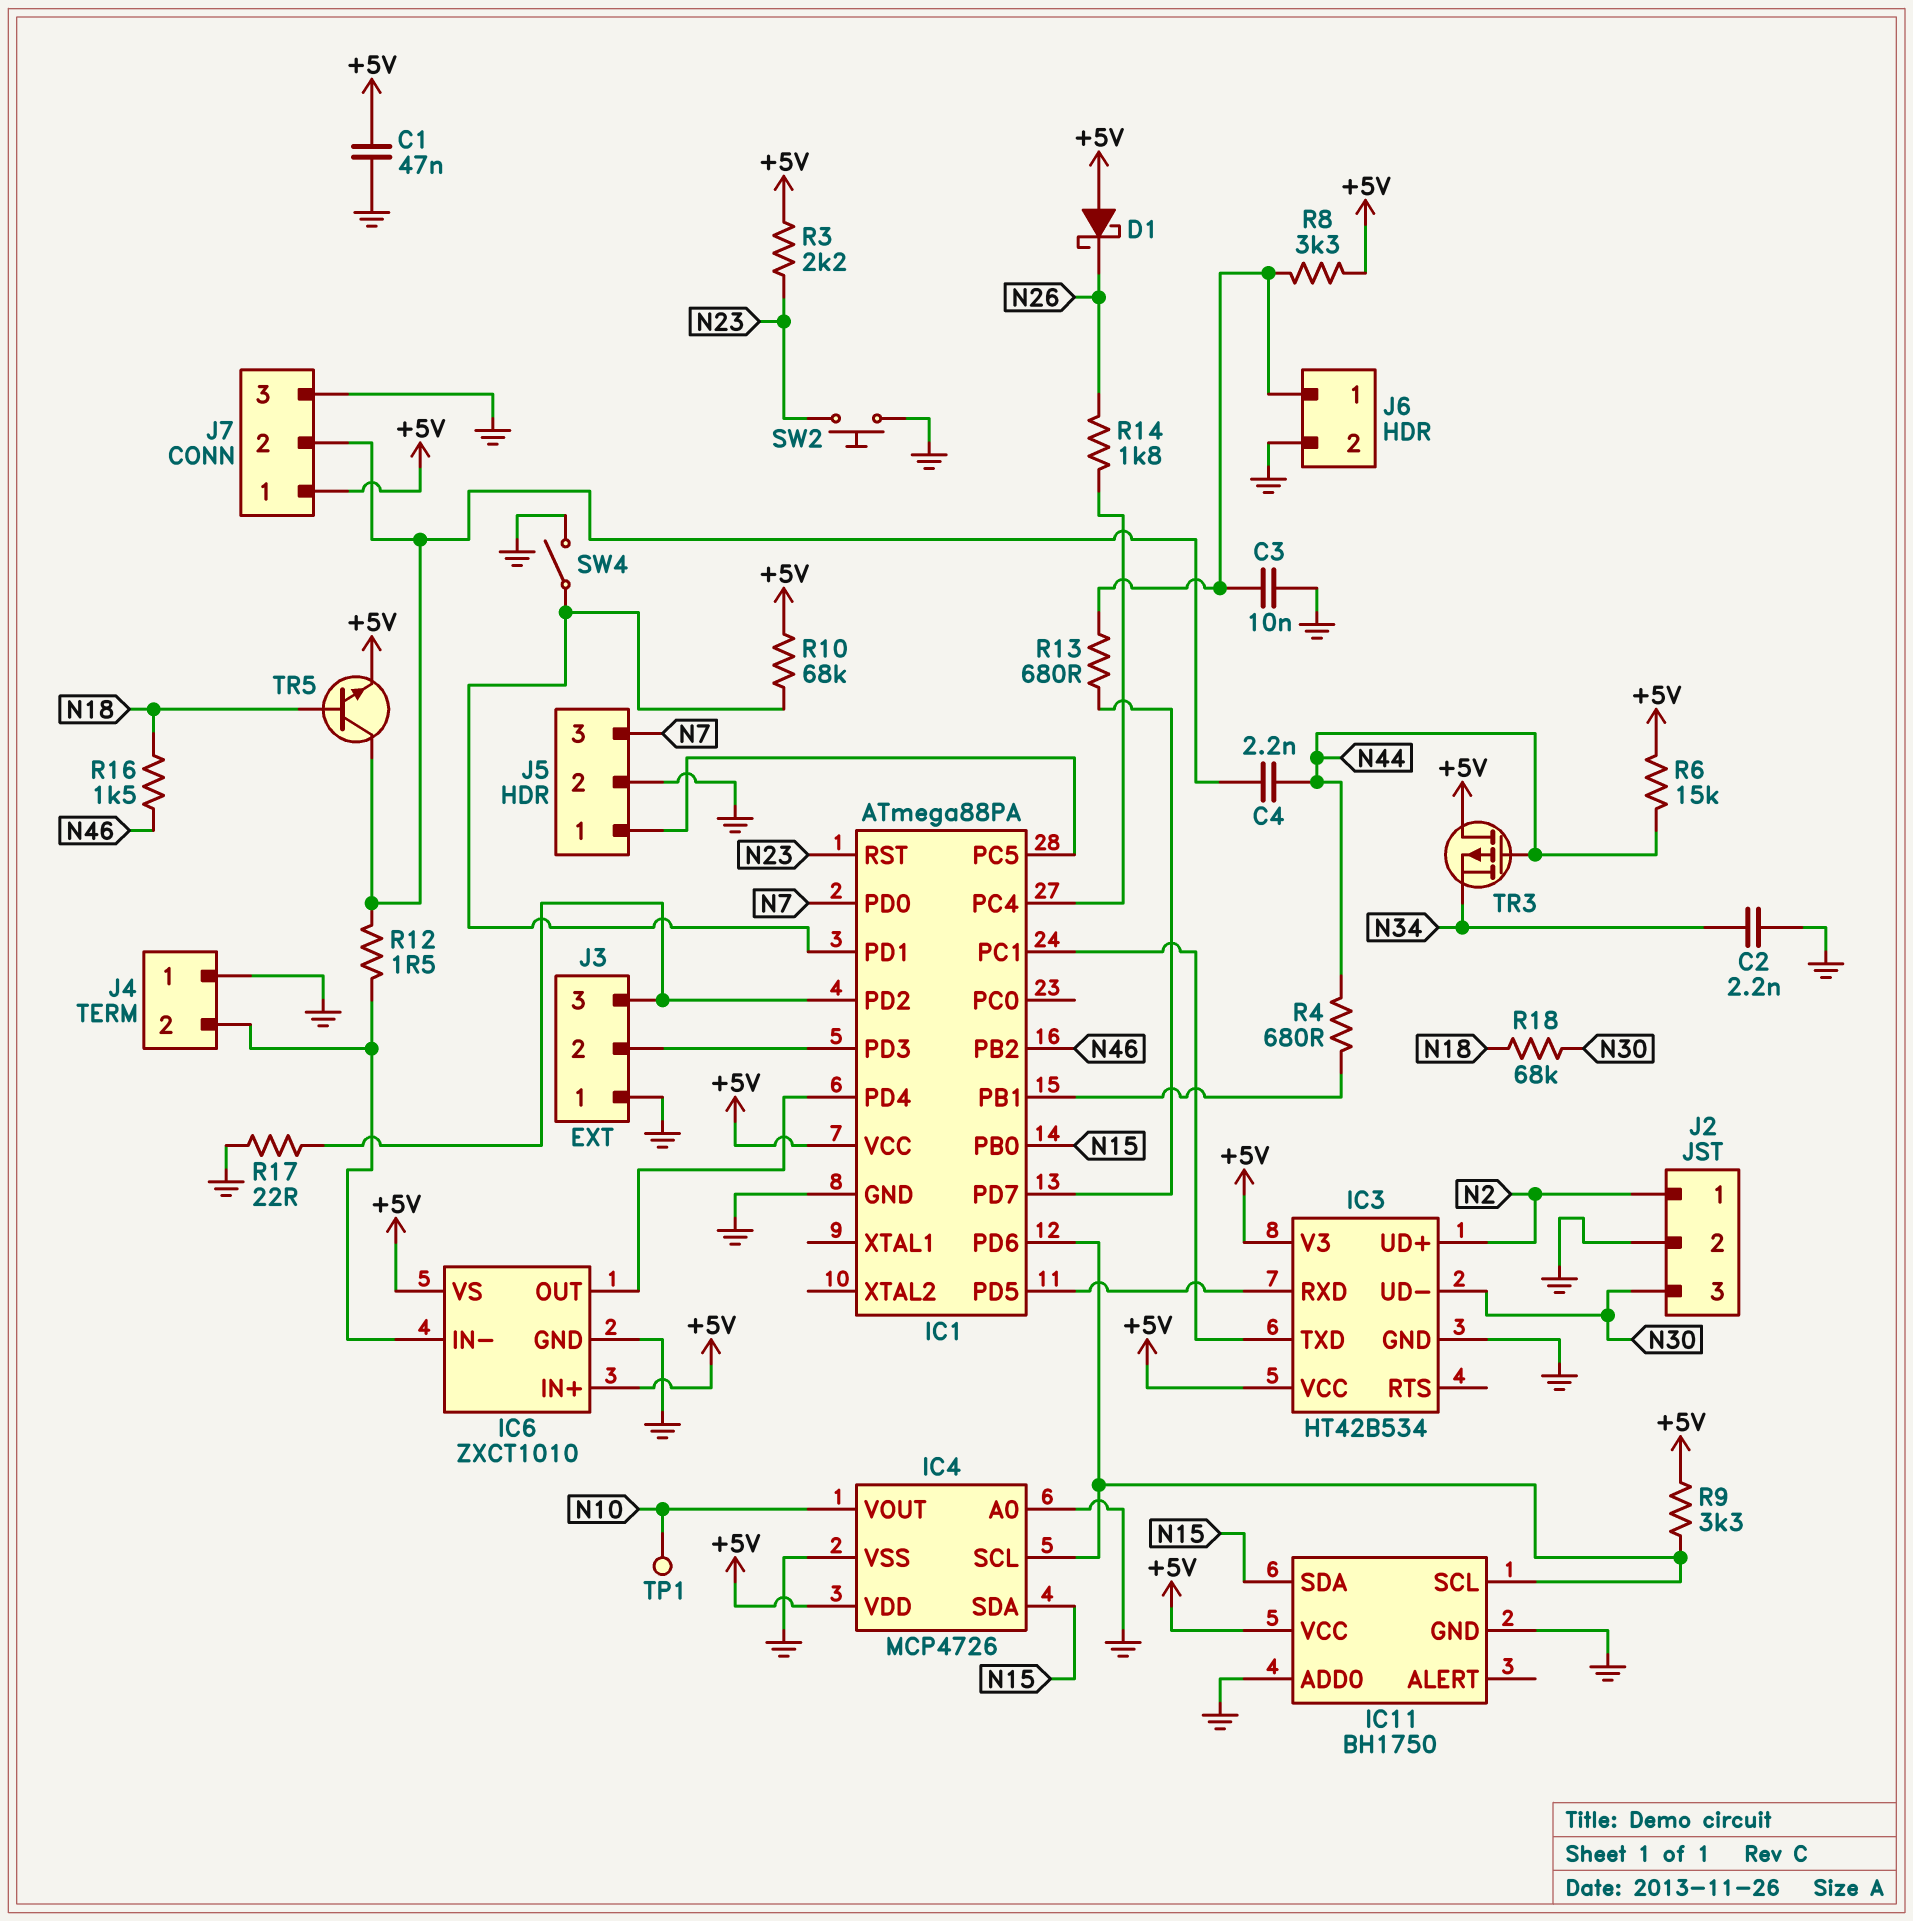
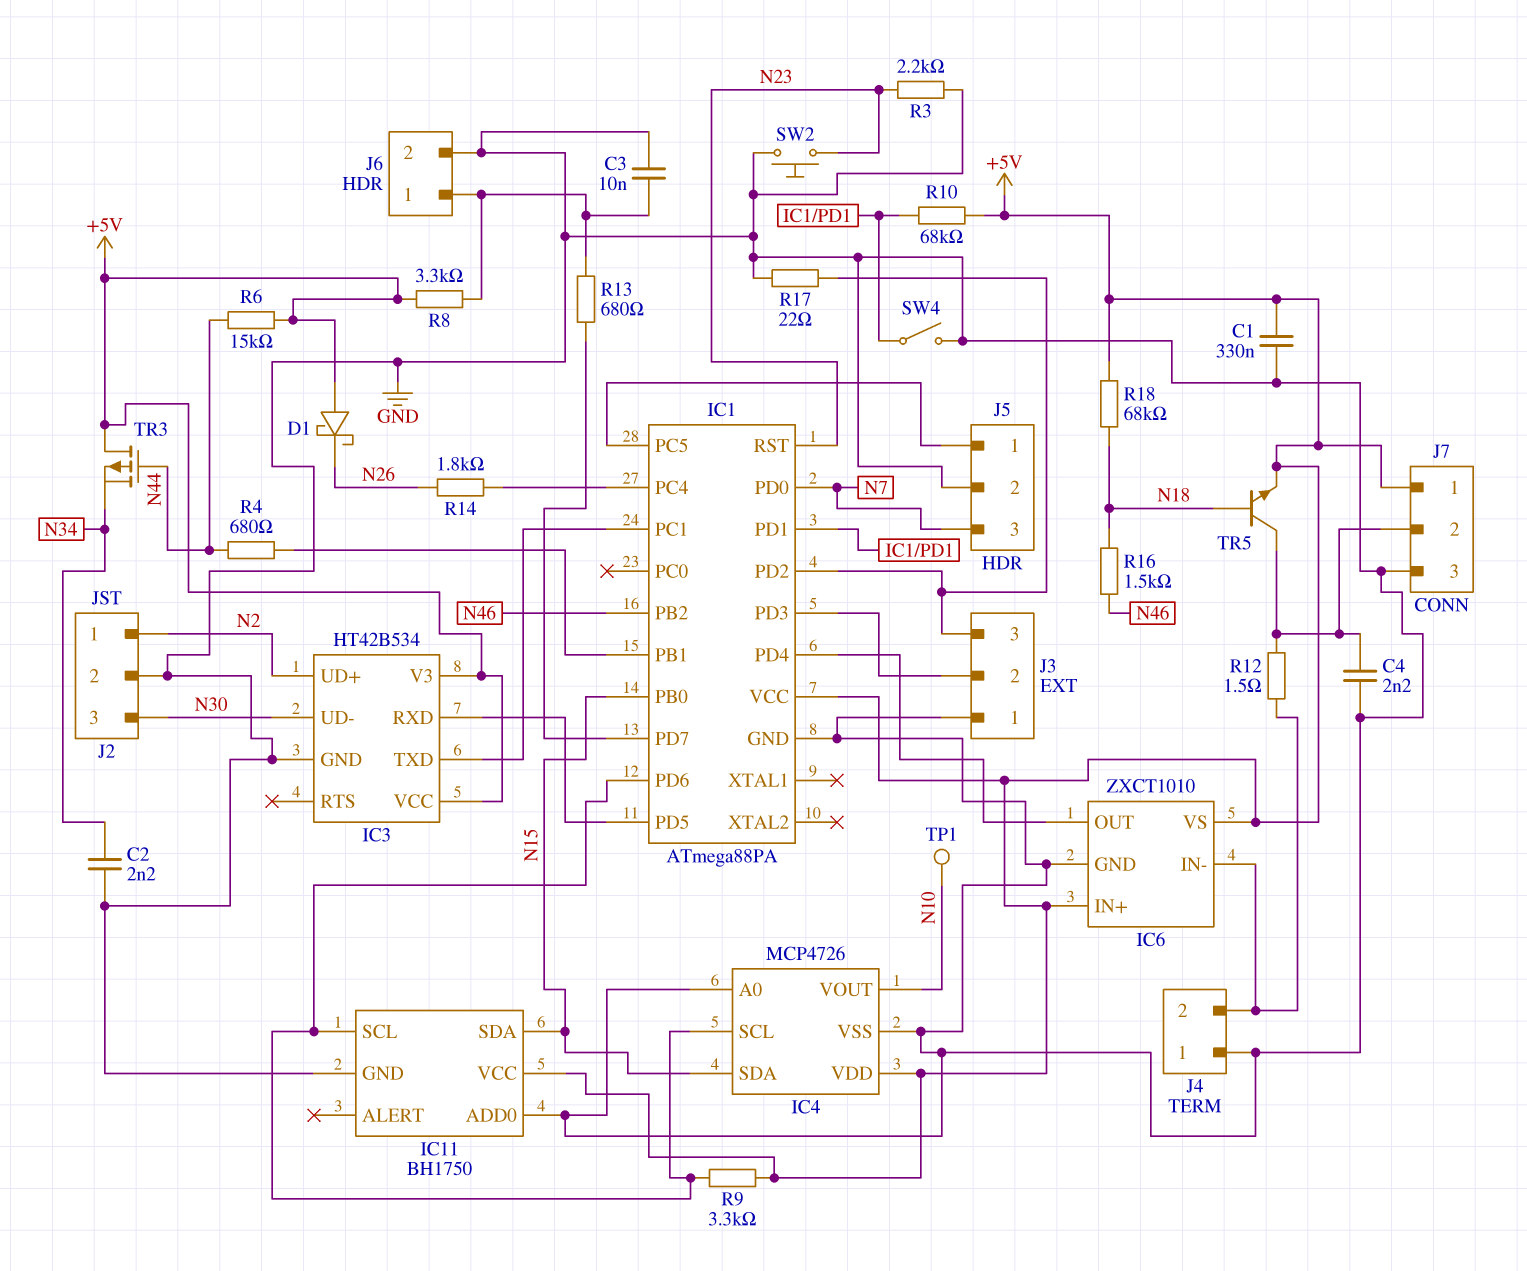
C1: 47nF (+5V, GND) -> 330nF (+5V, GND)
C4: 2.2nF (J7/2, N44) -> 2.2nF (GND, J7/2)
R3: 2.2k (+5V, N23) -> 2.2k (GND, N23)
R18: 68k (N18, N30) -> 68k (+5V, N18)

